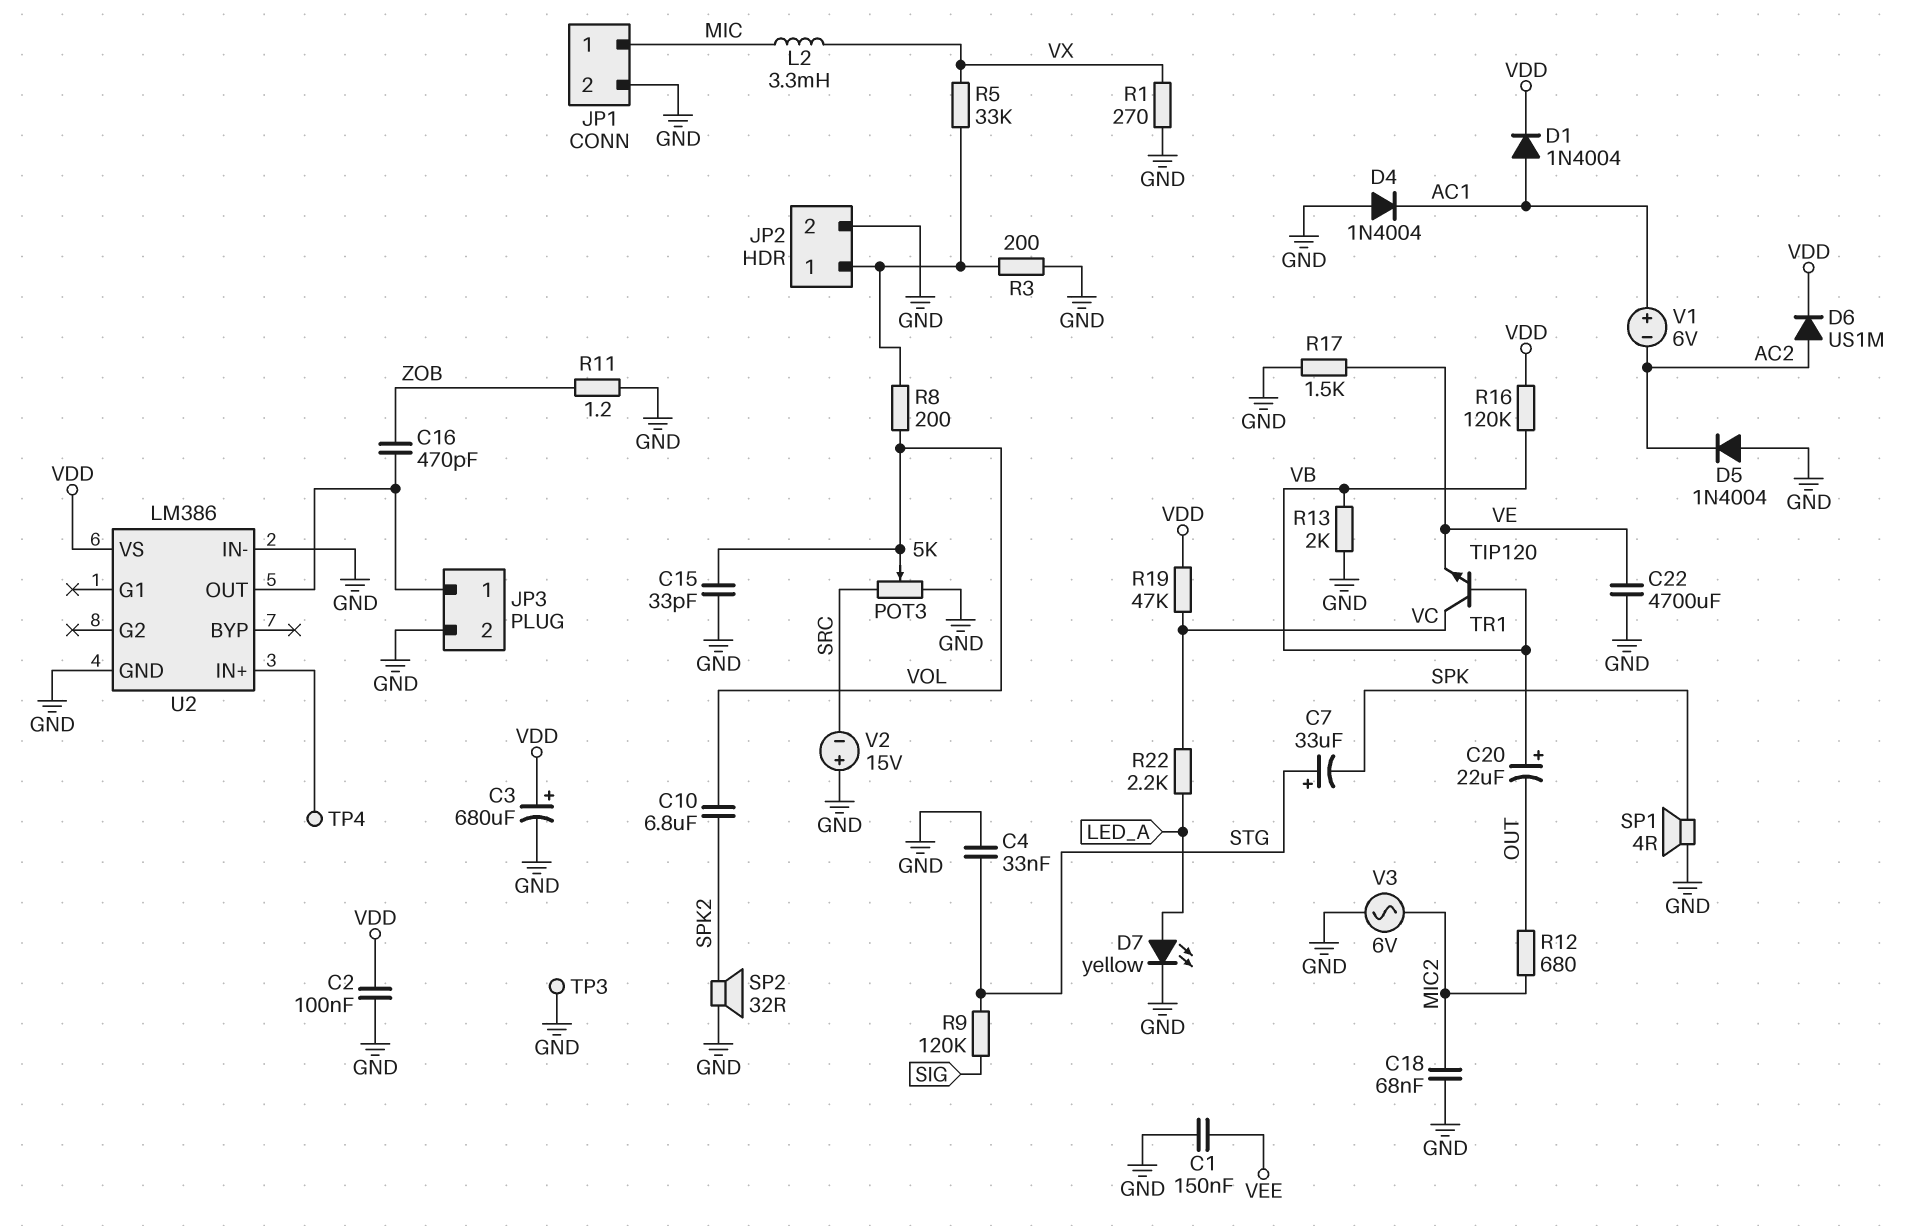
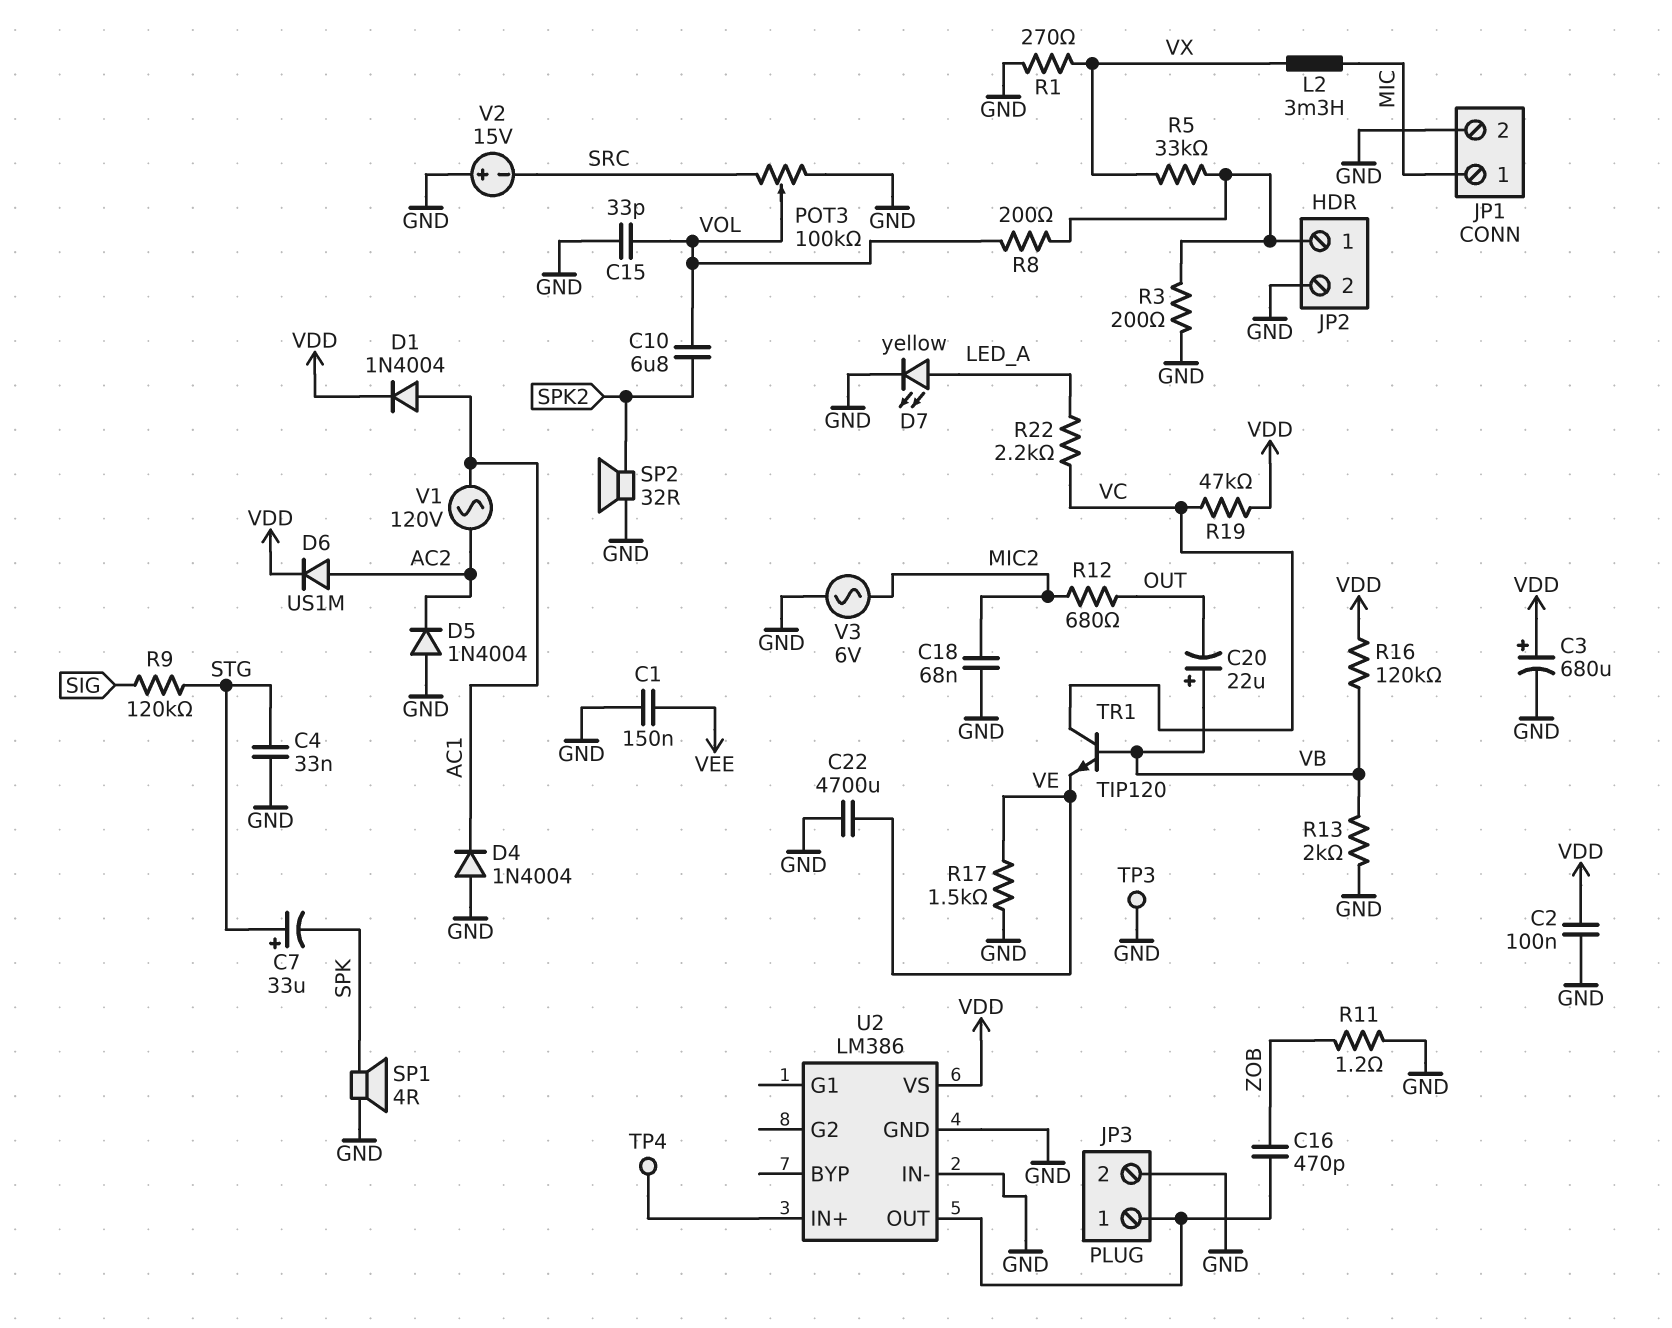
POT3: 5k (GND, SRC, wiper VOL) -> 100k (GND, SRC, wiper VOL)
V1: 6V (plus AC1, minus AC2) -> AC 120V (AC1, AC2)

